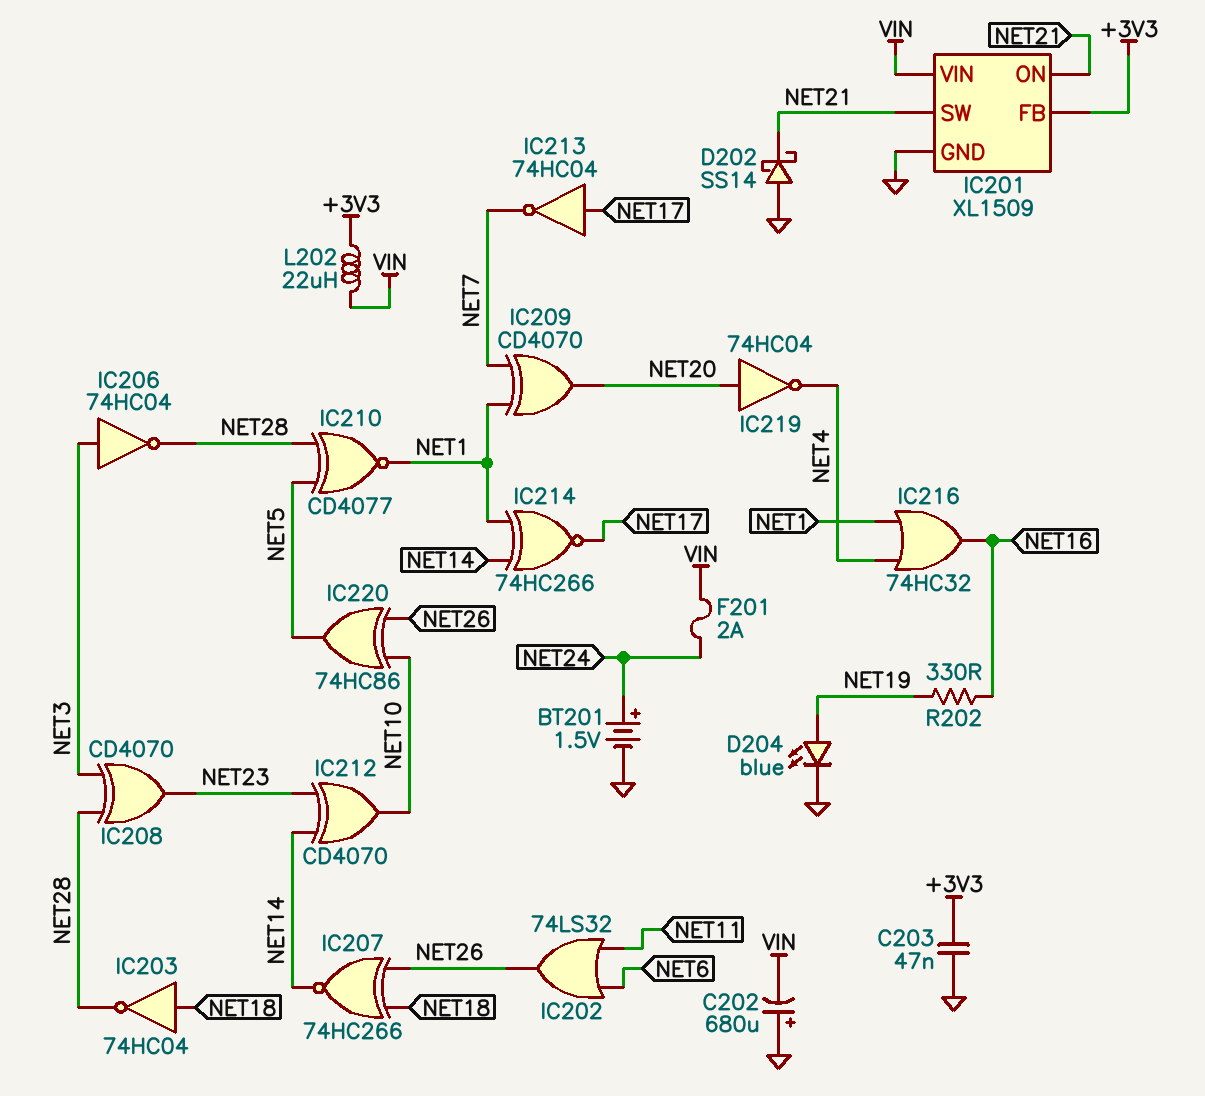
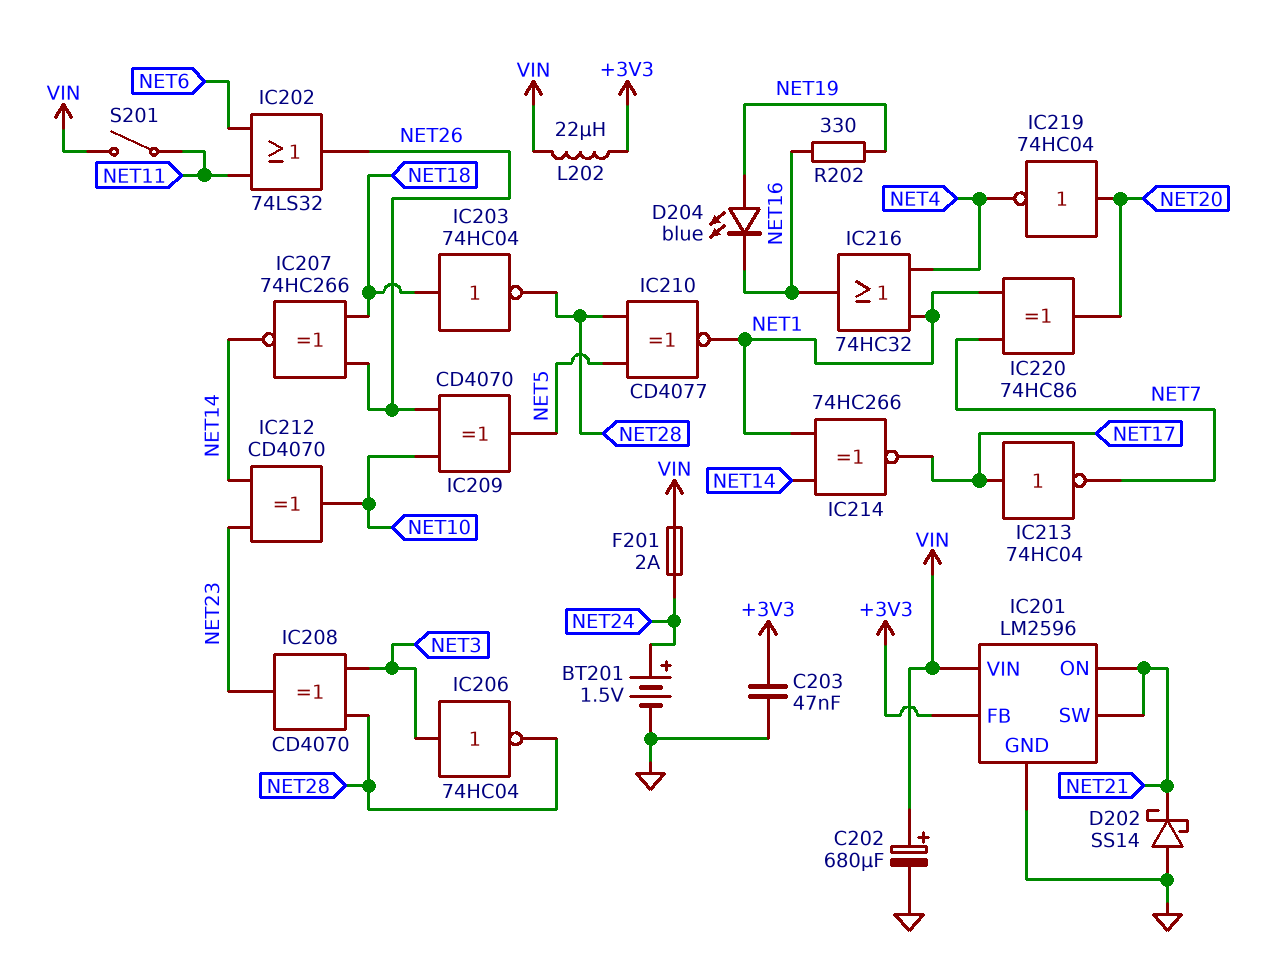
C202: 680uF (plus GND, minus VIN) -> 680uF (plus VIN, minus GND)
D204: LED blue (A NET19, K GND) -> LED blue (A NET19, K NET16)
IC201: XL1509 -> LM2596
IC209: XOR CD4070 (in NET1, in NET7, out NET20) -> XOR CD4070 (in NET10, in NET26, out NET5)
IC220: XOR 74HC86 (in NET10, in NET26, out NET5) -> XOR 74HC86 (in NET1, in NET7, out NET20)
S201: none -> switch (NET11, VIN)

